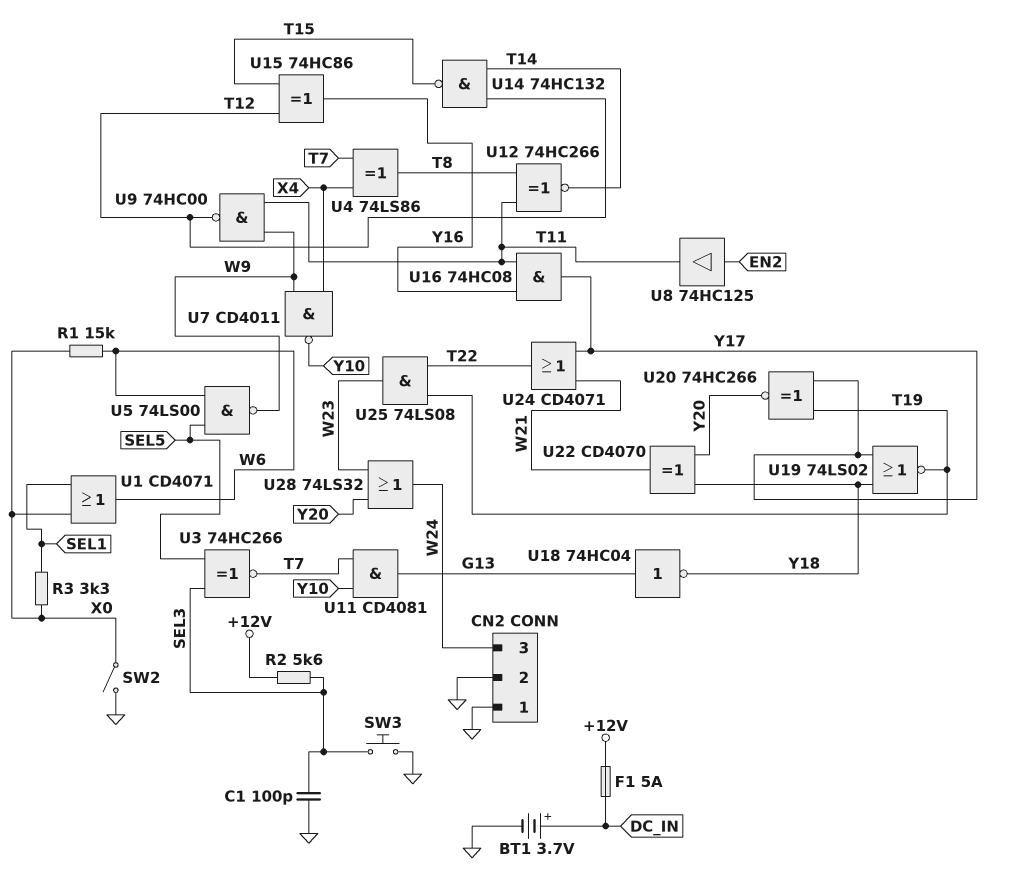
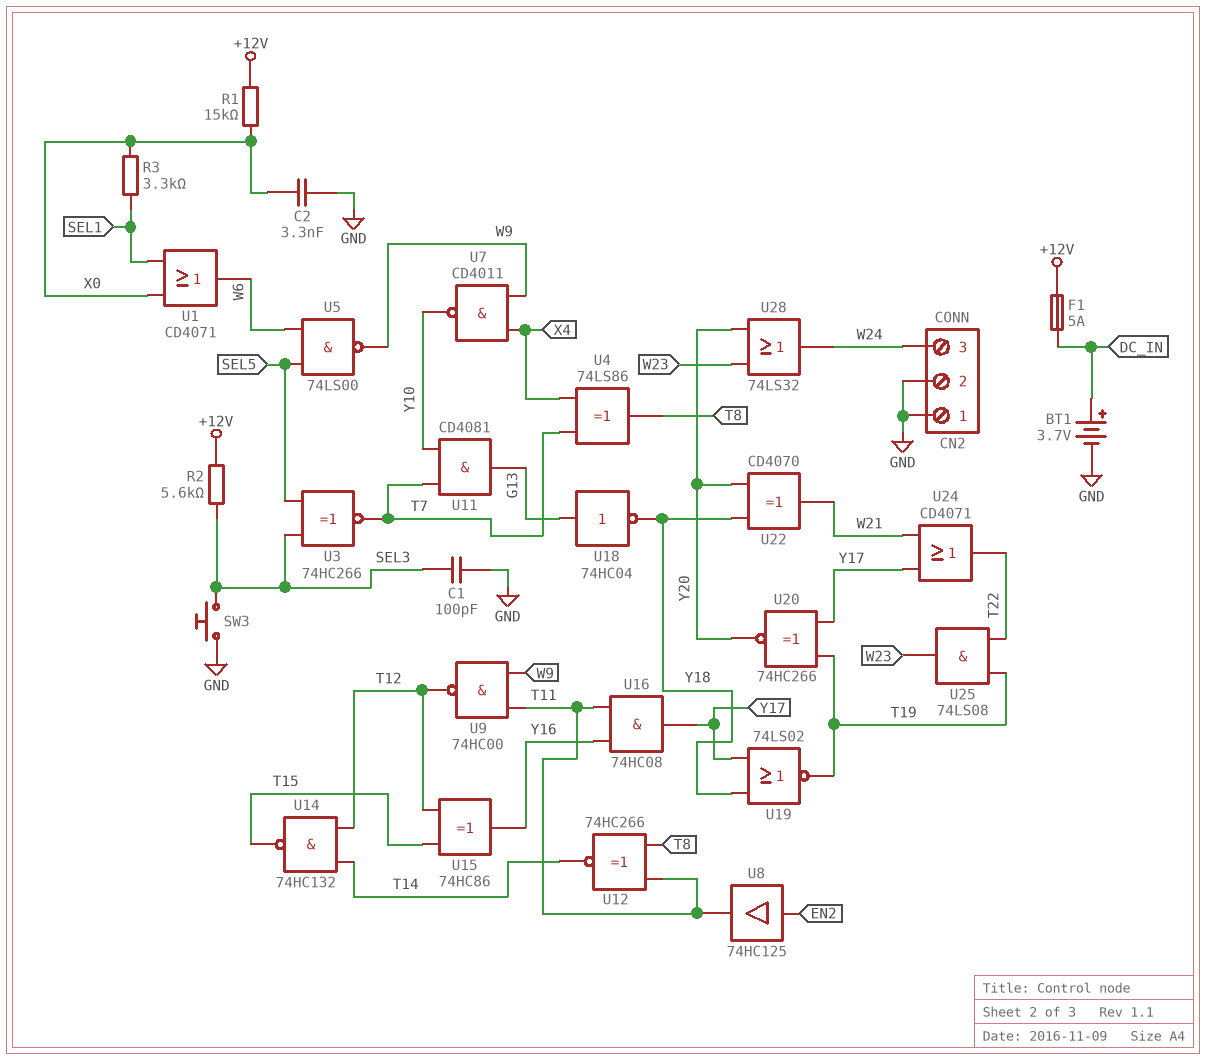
C2: none -> 3.3nF (GND, X0)
R1: 15k (W6, X0) -> 15k (+12V, X0)
SW2: switch (GND, X0) -> none

